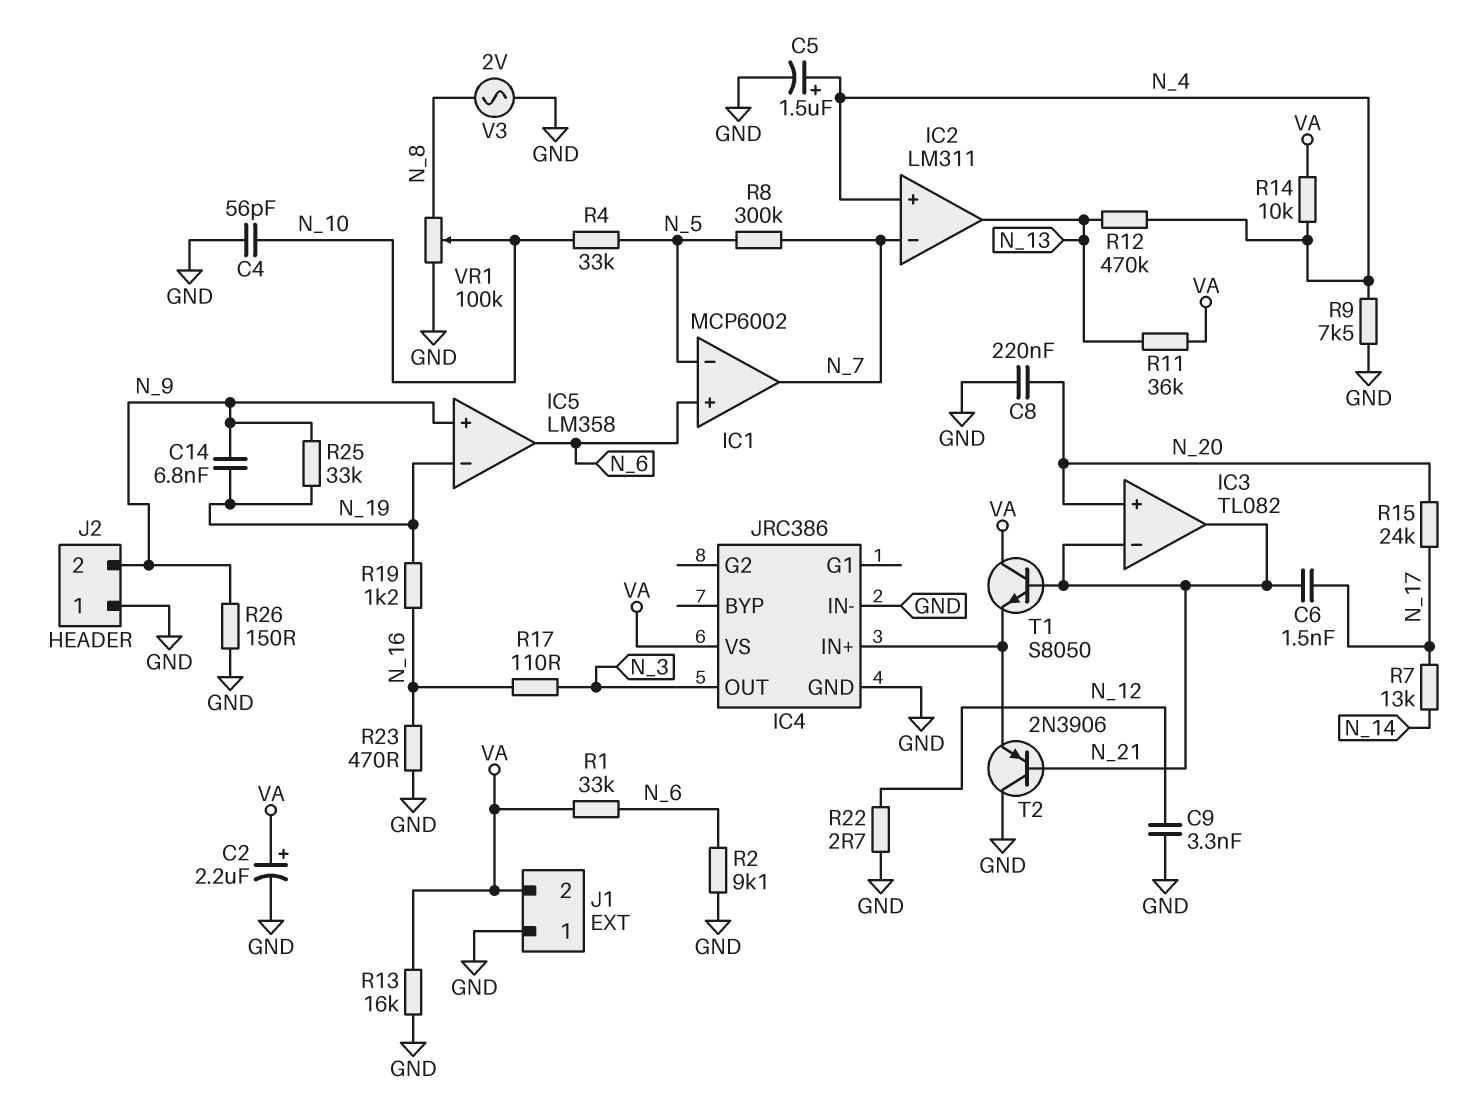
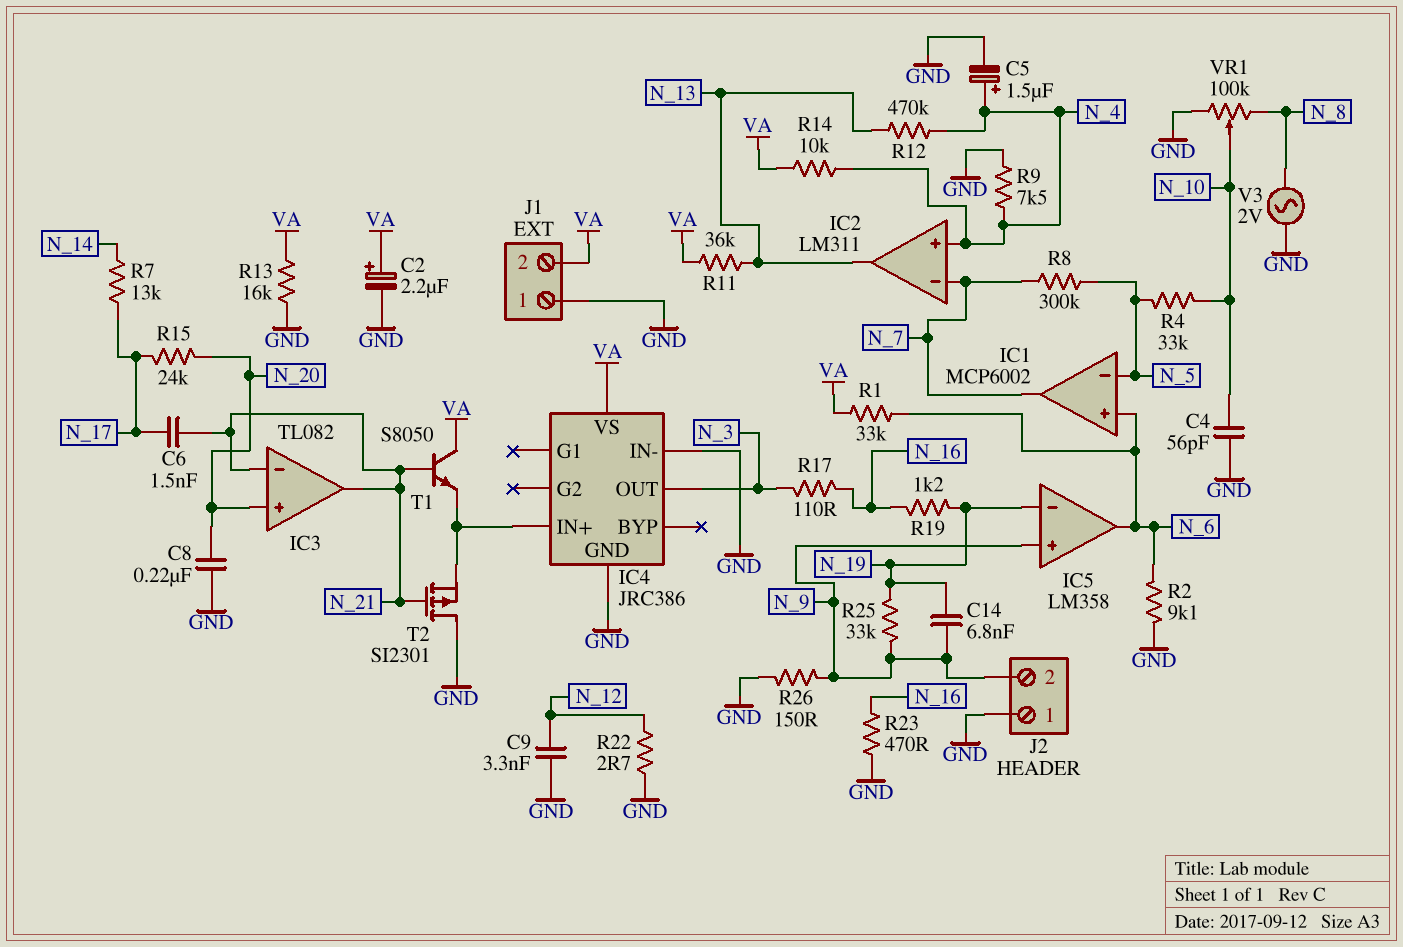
T2: PNP 2N3906 (B N_21, C GND, E IC4/IN+) -> PMOS SI2301 (G N_21, D GND, S IC4/IN+)

